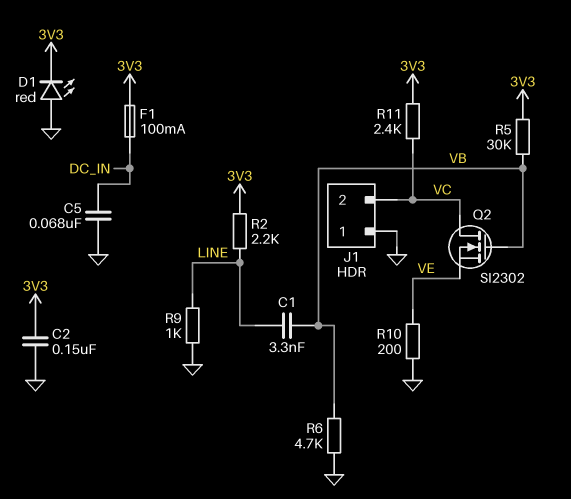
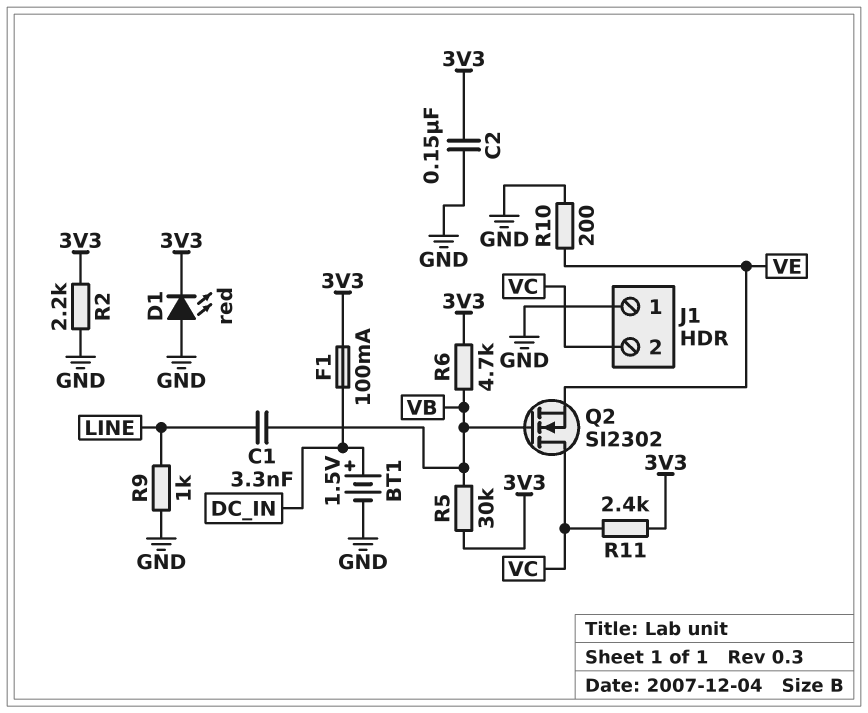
BT1: none -> 1.5V (plus DC_IN, minus GND)
C5: 68nF (DC_IN, GND) -> none
R2: 2.2k (3V3, LINE) -> 2.2k (3V3, GND)
R6: 4.7k (GND, VB) -> 4.7k (3V3, VB)

